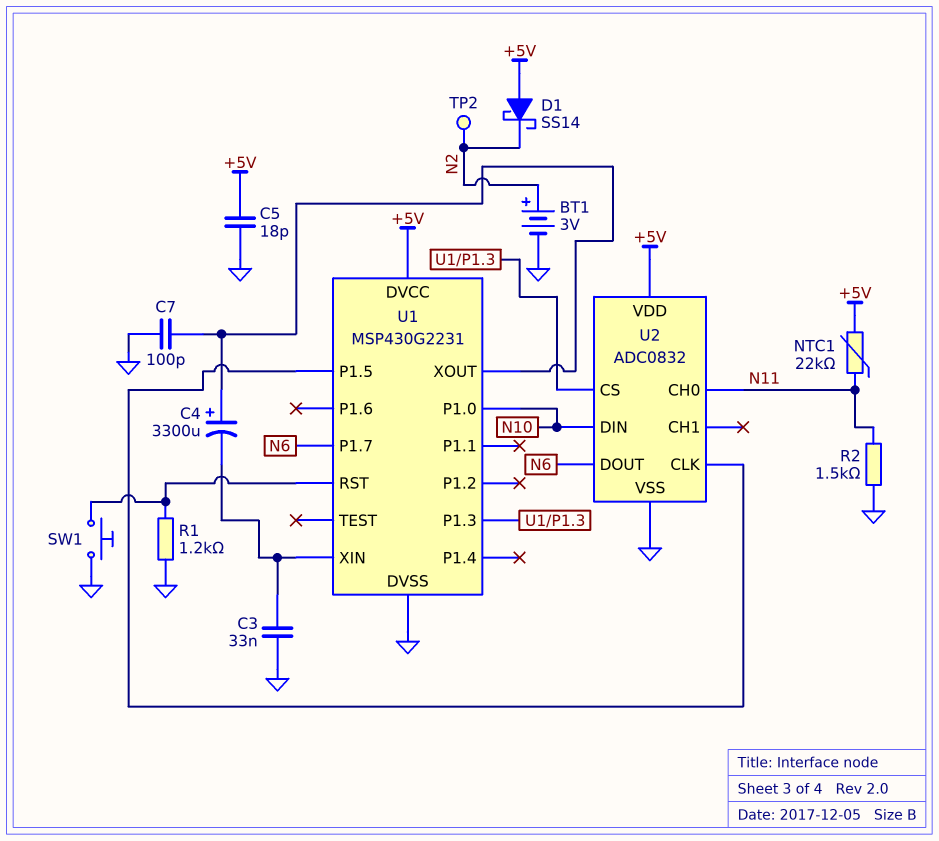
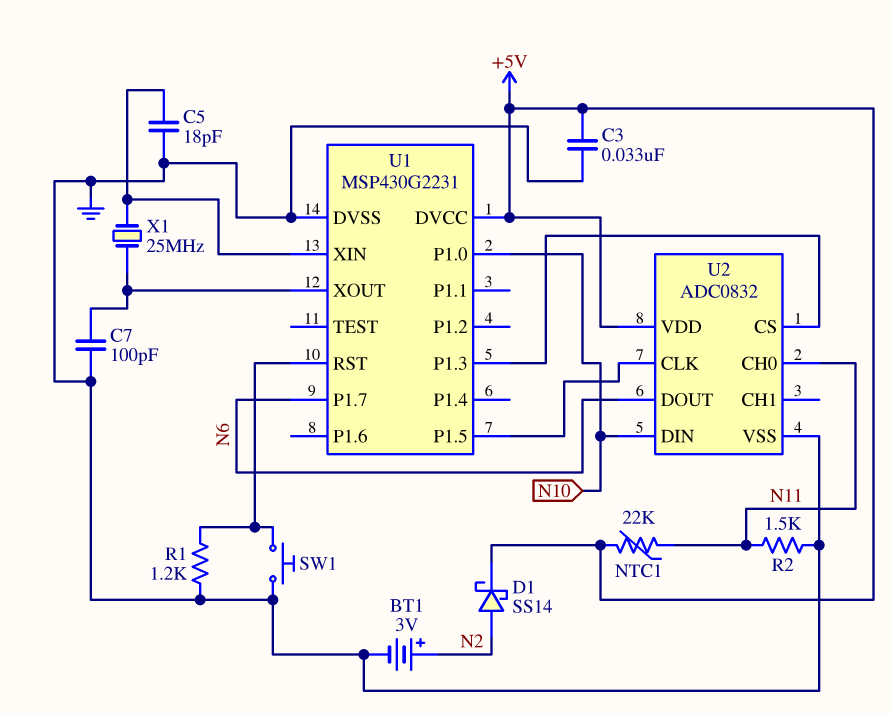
C3: 33nF (GND, U1/XIN) -> 33nF (+5V, GND)
C4: 3300uF (plus U1/XOUT, minus U1/XIN) -> none
C5: 18pF (+5V, GND) -> 18pF (GND, U1/XIN)
D1: schottky SS14 (A +5V, K N2) -> schottky SS14 (A N2, K +5V)
TP2: test point (N2) -> none
X1: none -> 25MHz (U1/XIN, U1/XOUT)

